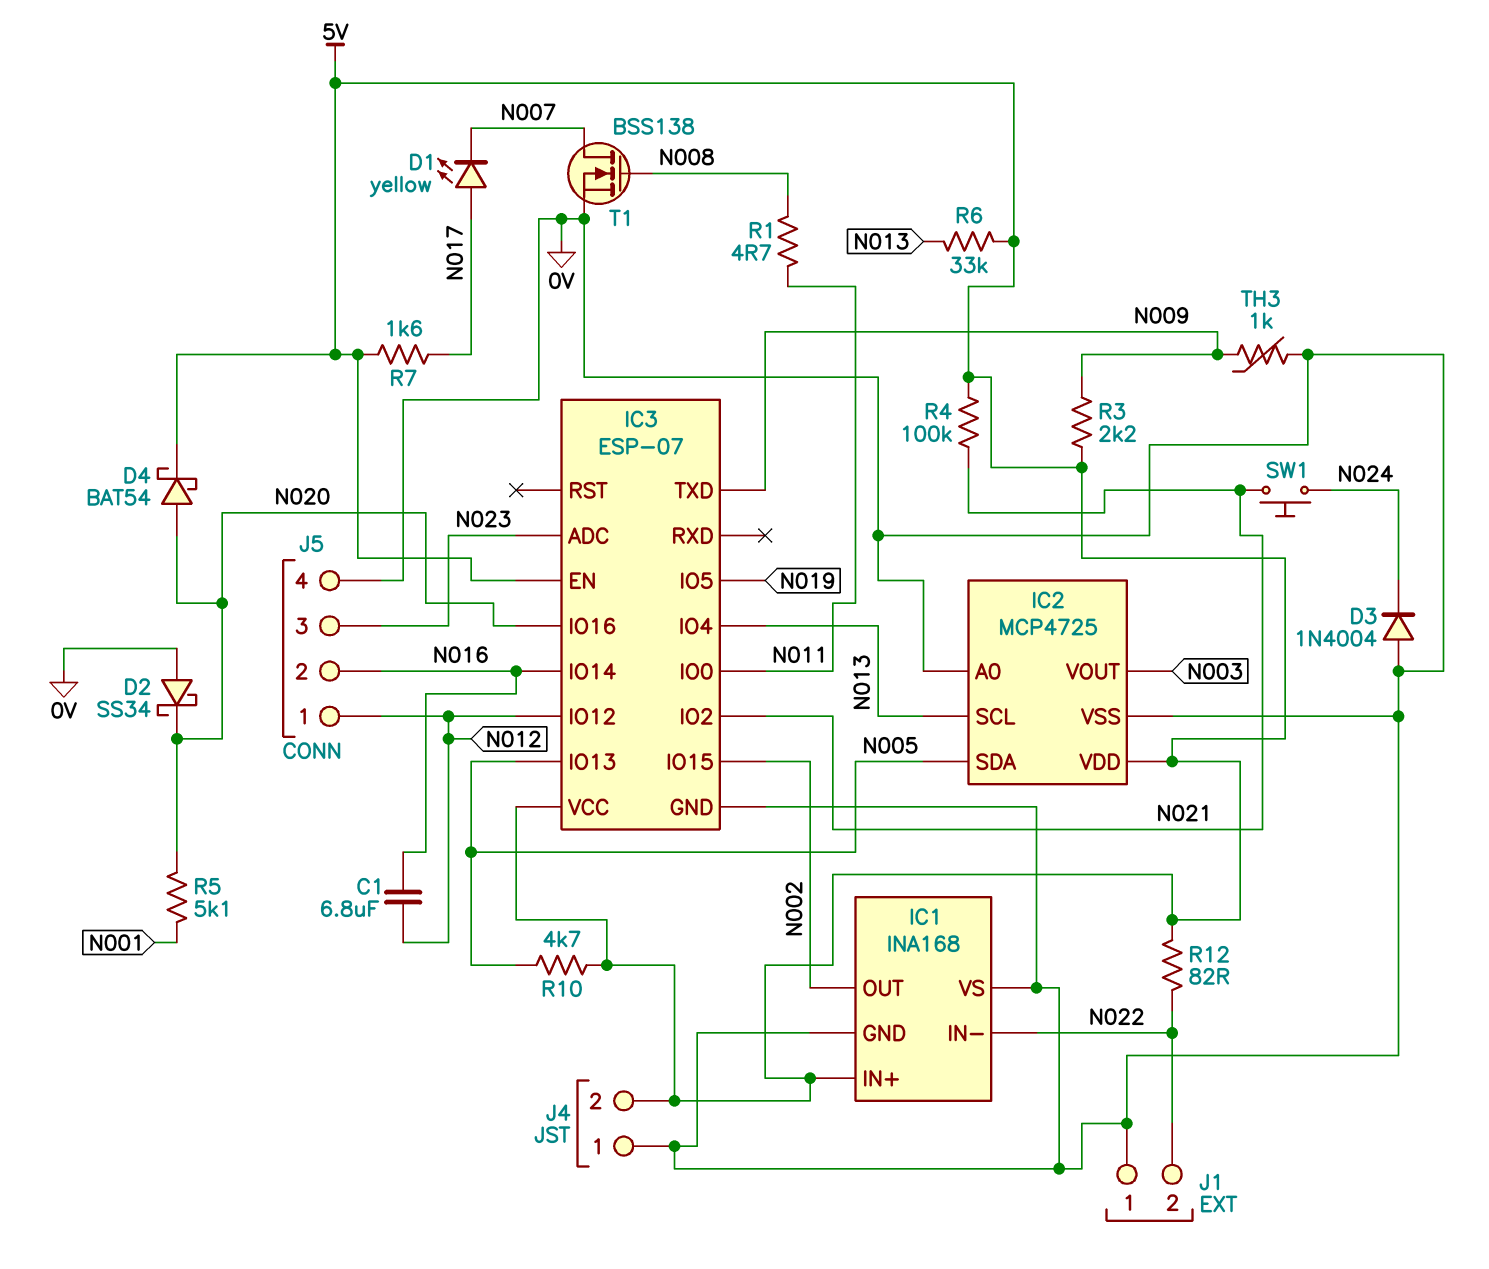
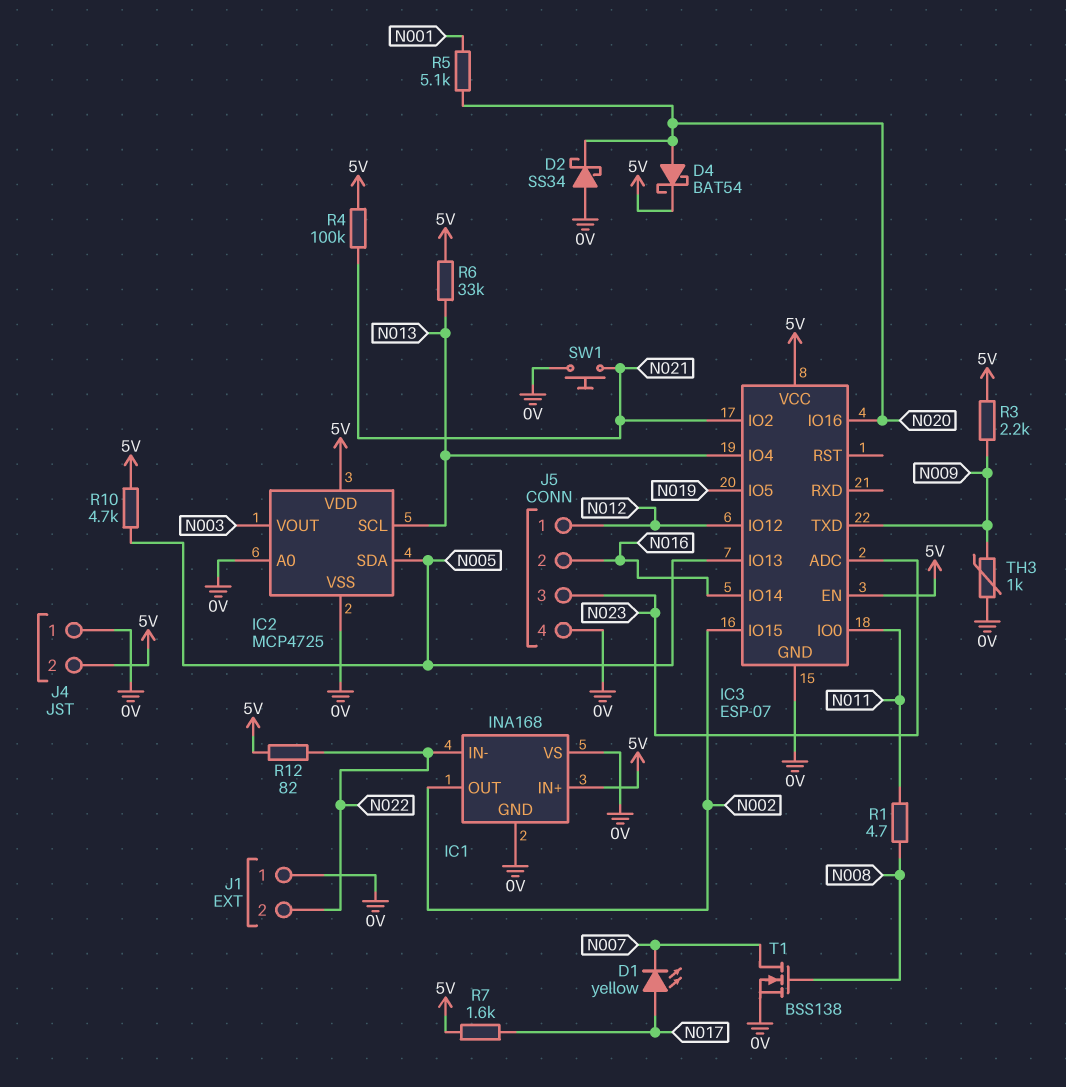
C1: 6.8uF (N012, N016) -> none
D3: diode 1N4004 (A 0V, K N024) -> none
SW1: button (N021, N024) -> button (0V, N021)

